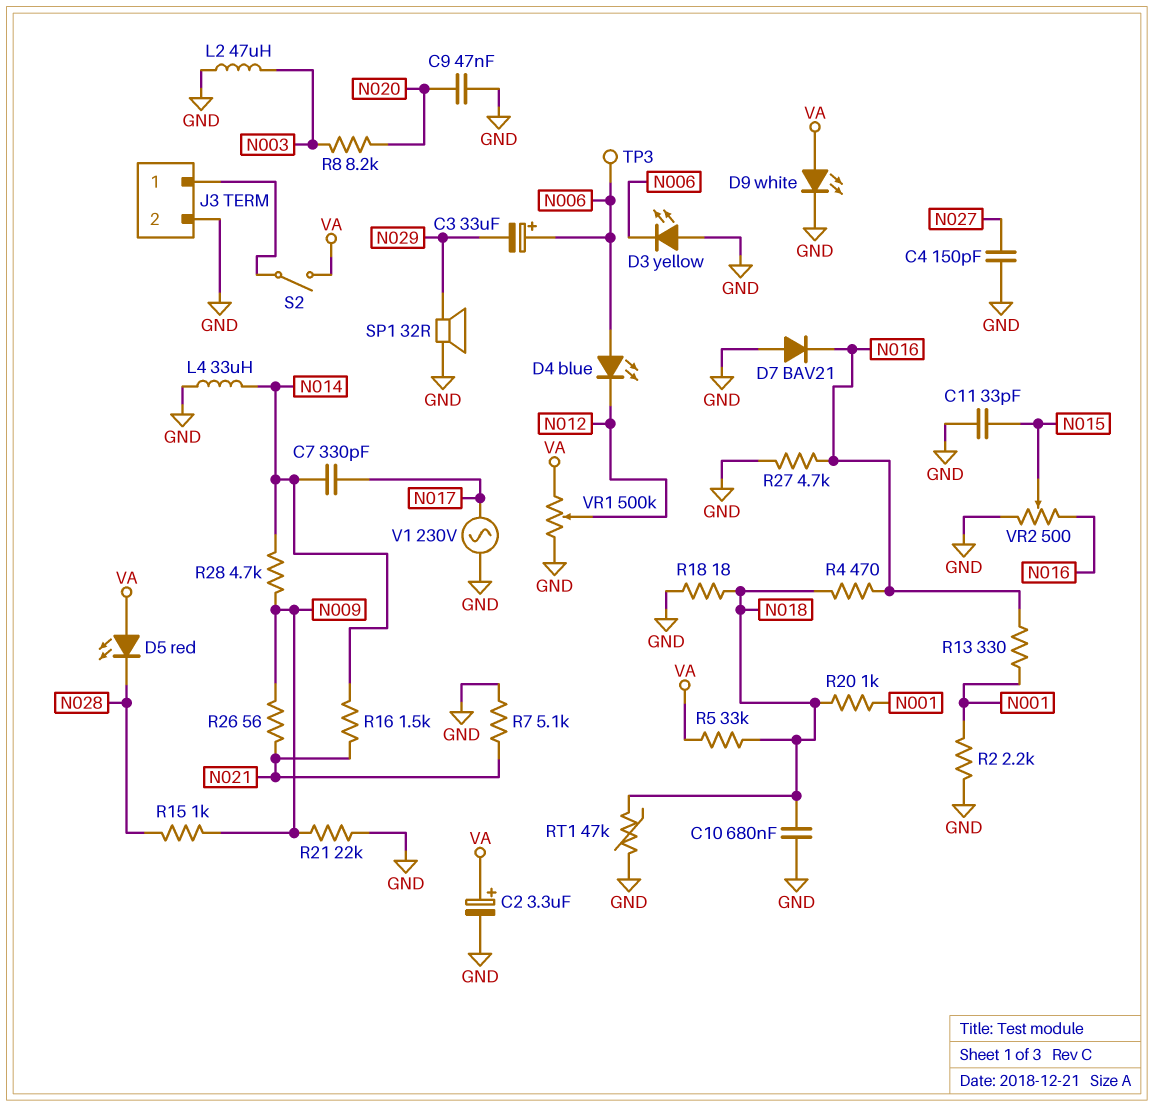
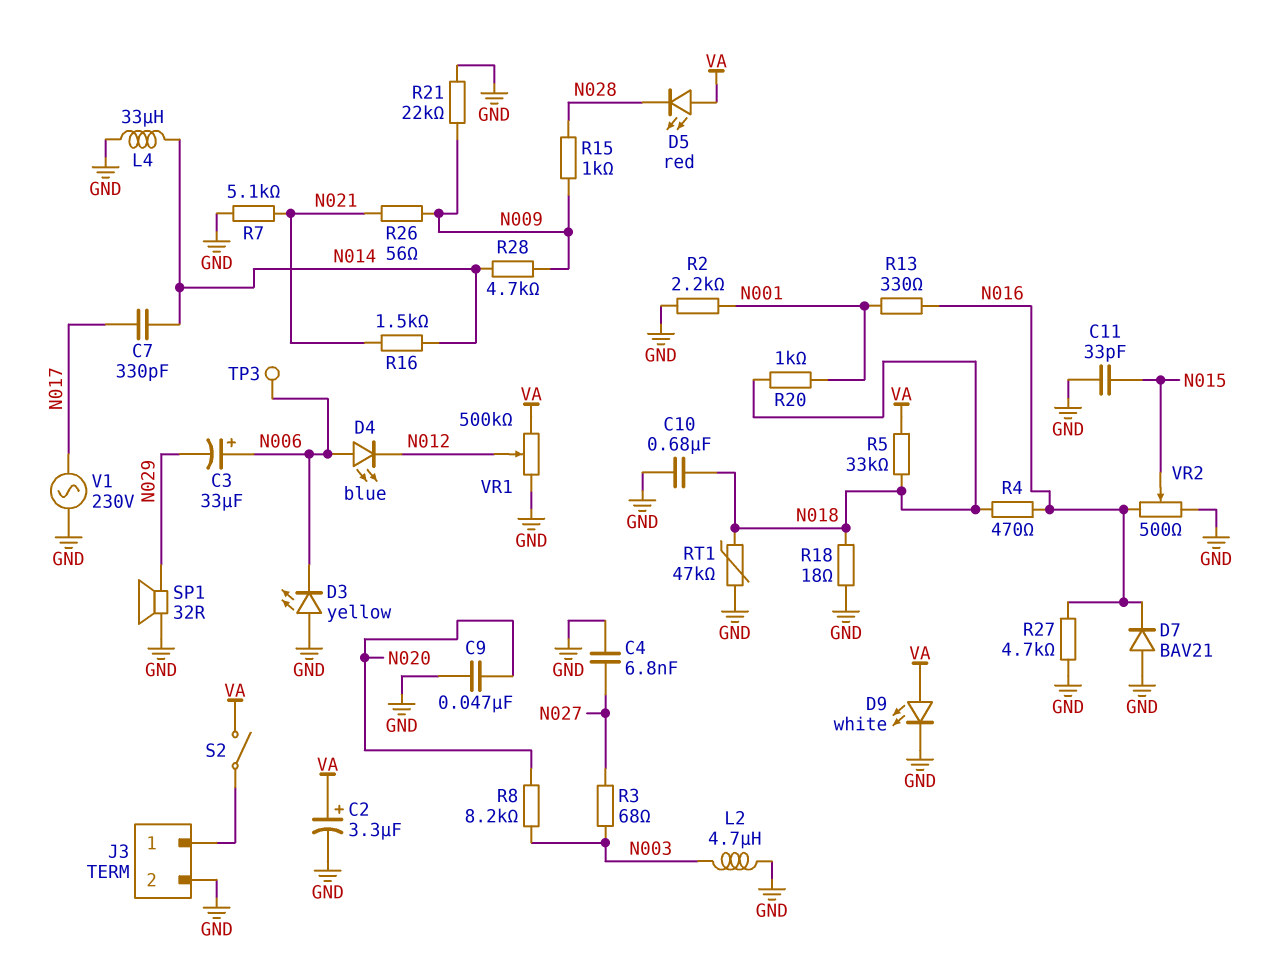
C4: 150pF (GND, N027) -> 6.8nF (GND, N027)
L2: 47uH (GND, N003) -> 4.7uH (GND, N003)
R3: none -> 68 (N003, N027)

